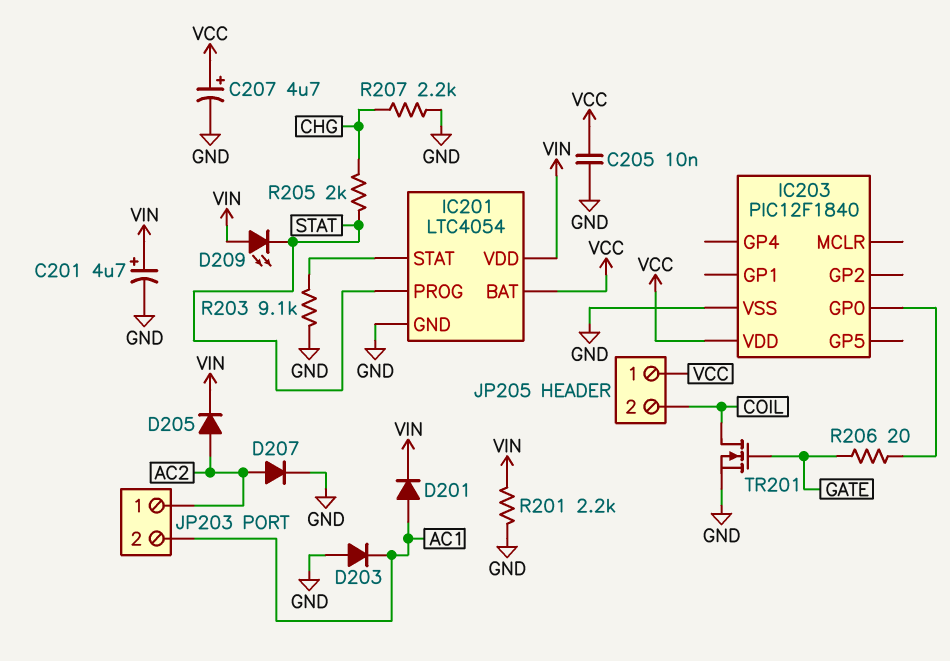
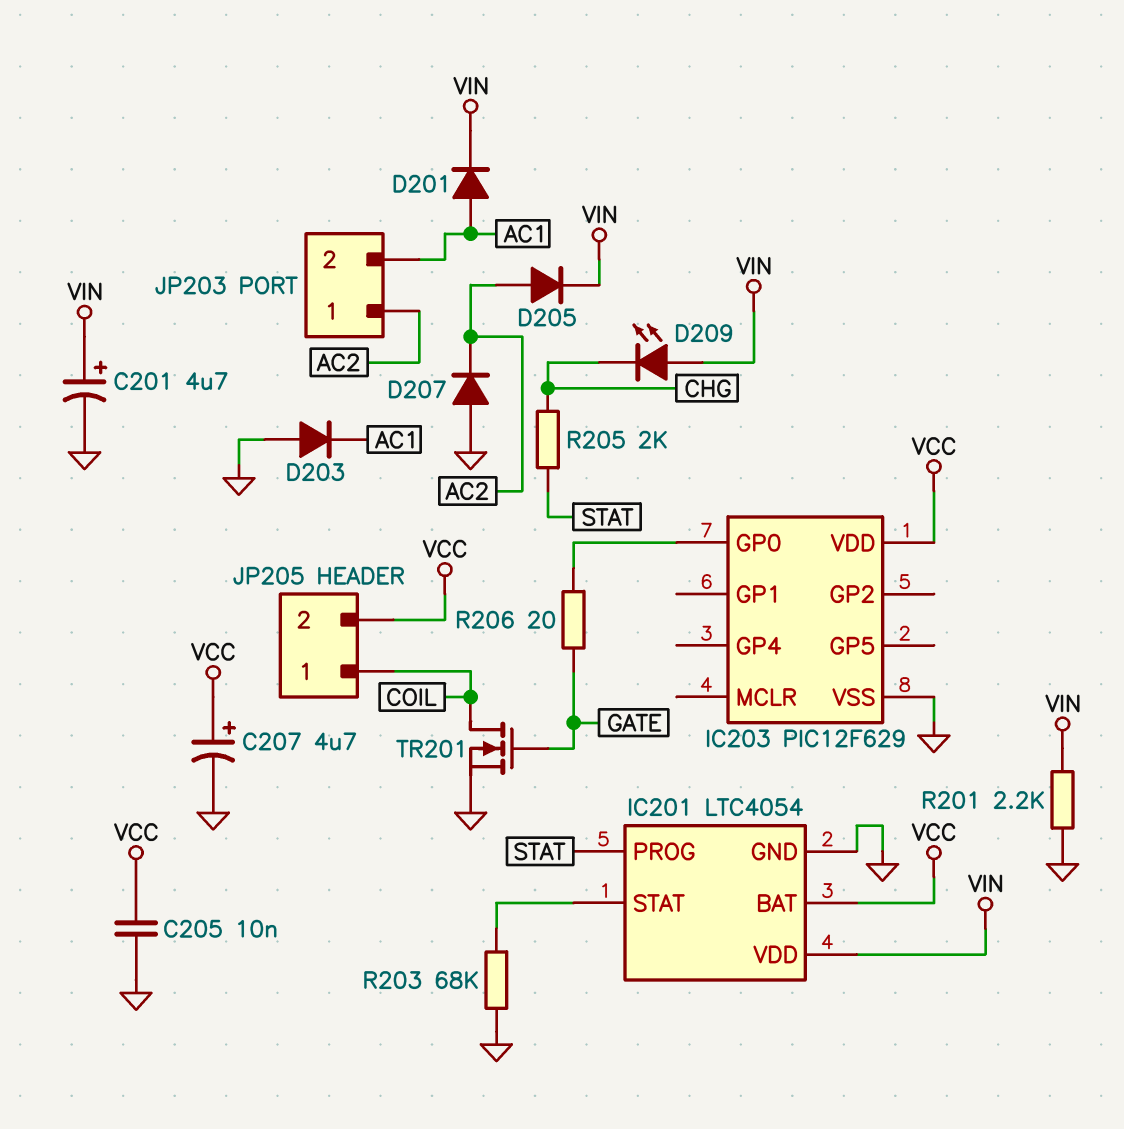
D207: diode (A AC2, K GND) -> diode (A GND, K AC2)
D209: LED (A VIN, K STAT) -> LED (A VIN, K CHG)
IC203: PIC12F1840 -> PIC12F629
JP205 pin 1: VCC -> COIL
JP205 pin 2: COIL -> VCC
R203: 9.1k (GND, IC201/STAT) -> 68k (GND, IC201/STAT)
R207: 2.2k (CHG, GND) -> none

